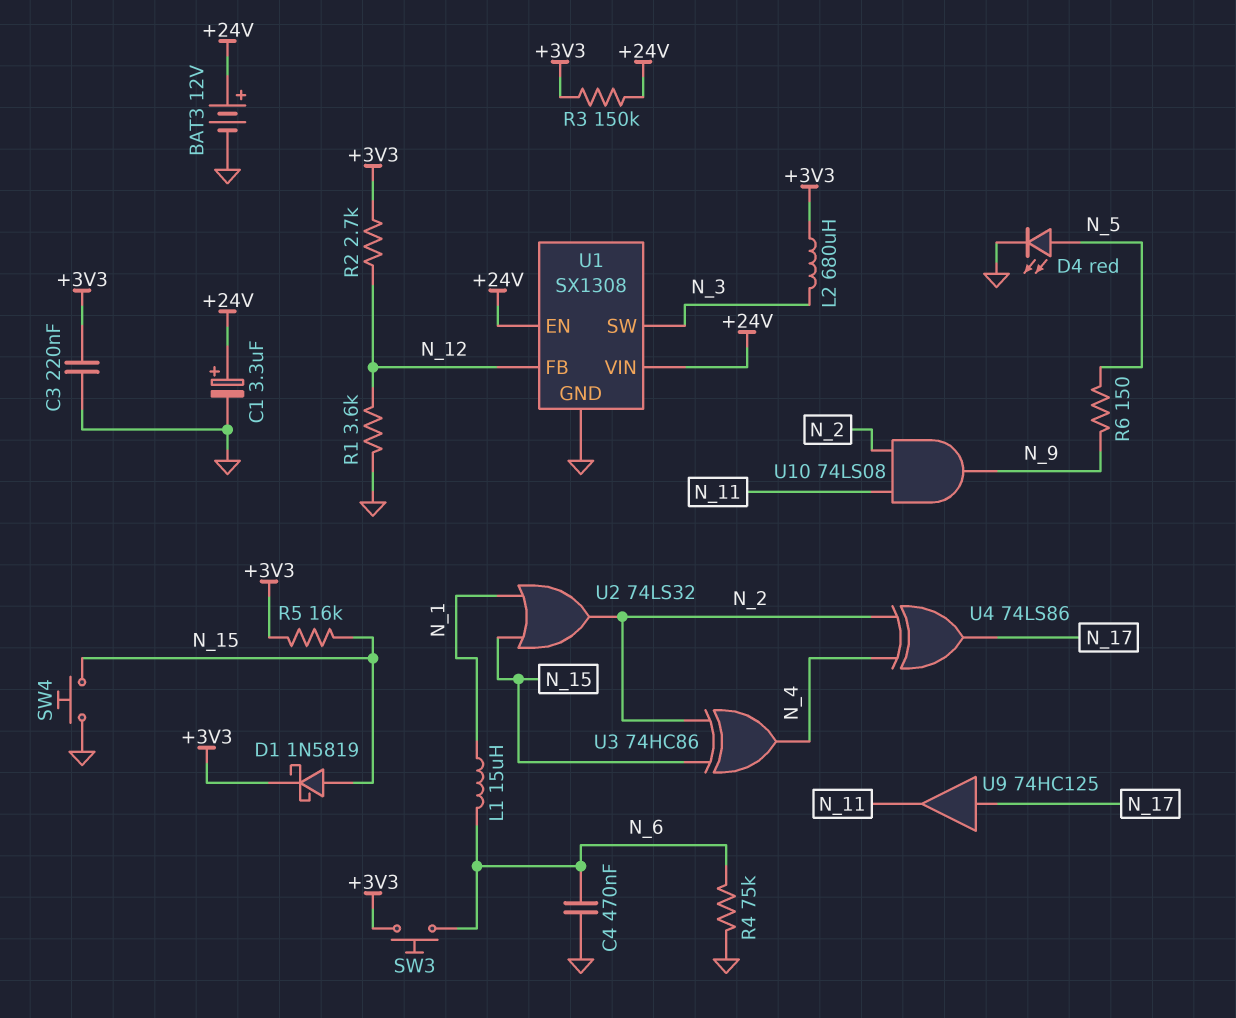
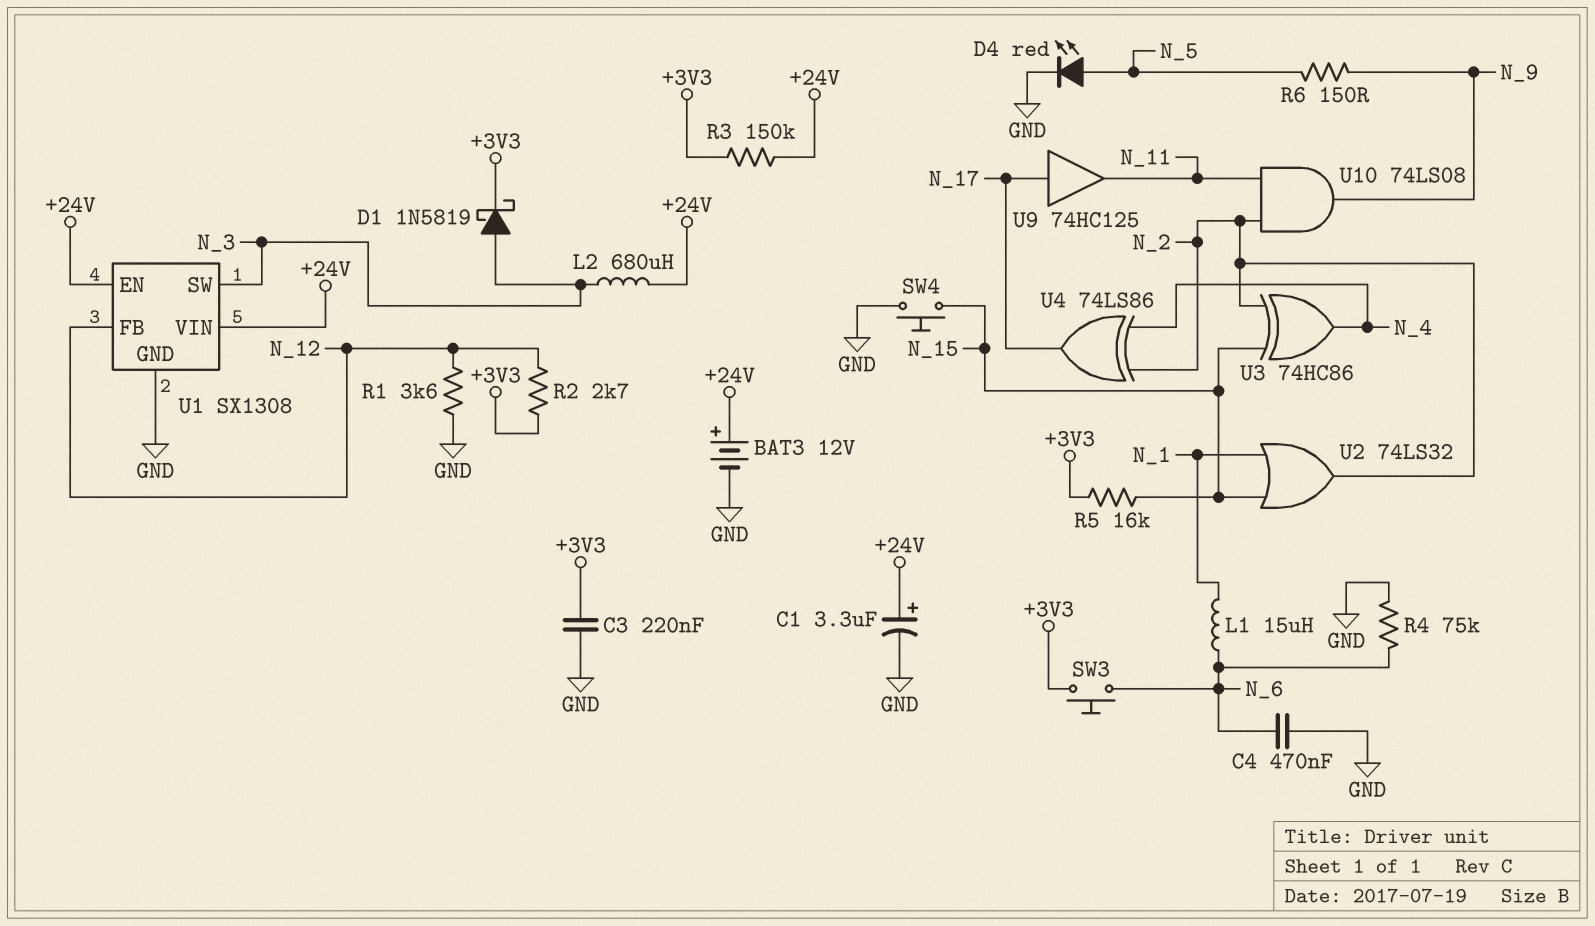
D1: schottky 1N5819 (A N_15, K +3V3) -> schottky 1N5819 (A N_3, K +3V3)
L2: 680uH (+3V3, N_3) -> 680uH (+24V, N_3)

